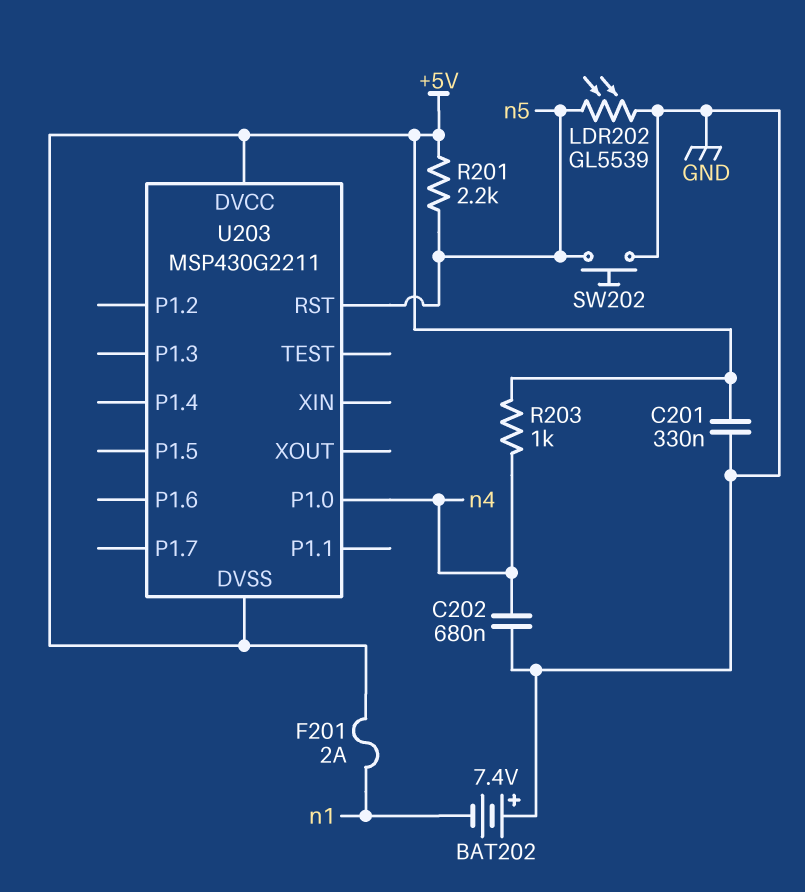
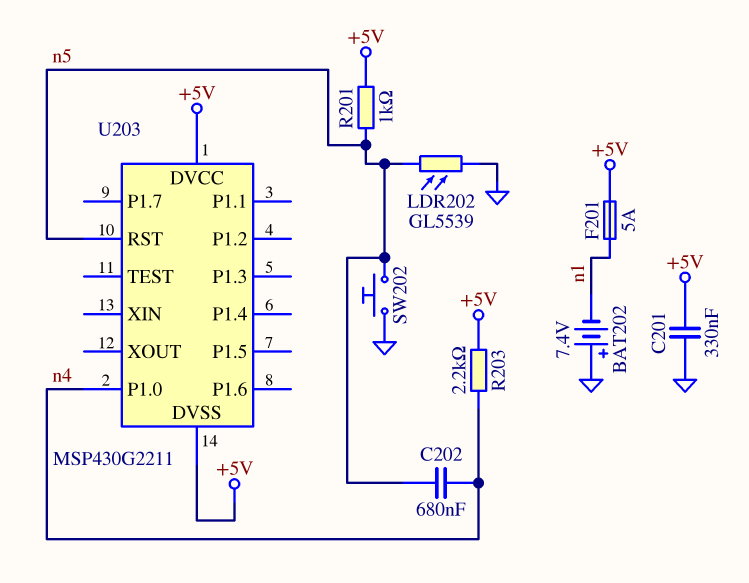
C202: 680nF (GND, n4) -> 680nF (n4, n5)
F201: 2A (+5V, n1) -> 5A (+5V, n1)
R201: 2.2k (+5V, n5) -> 1k (+5V, n5)
R203: 1k (+5V, n4) -> 2.2k (+5V, n4)

